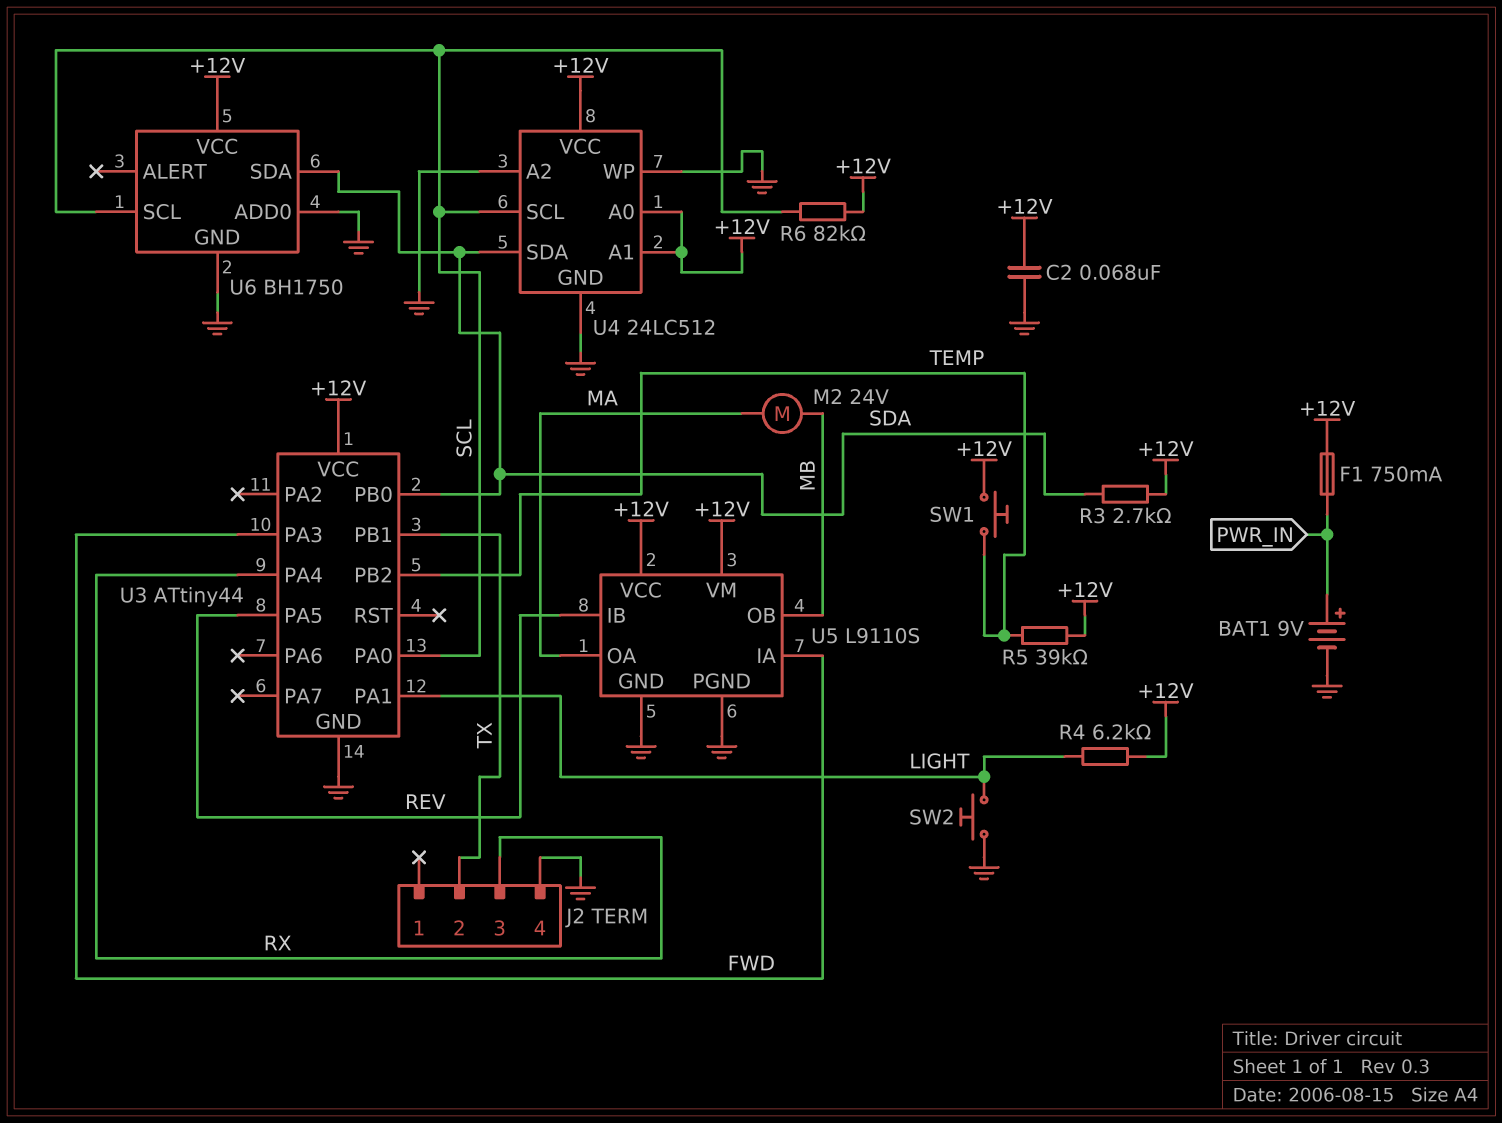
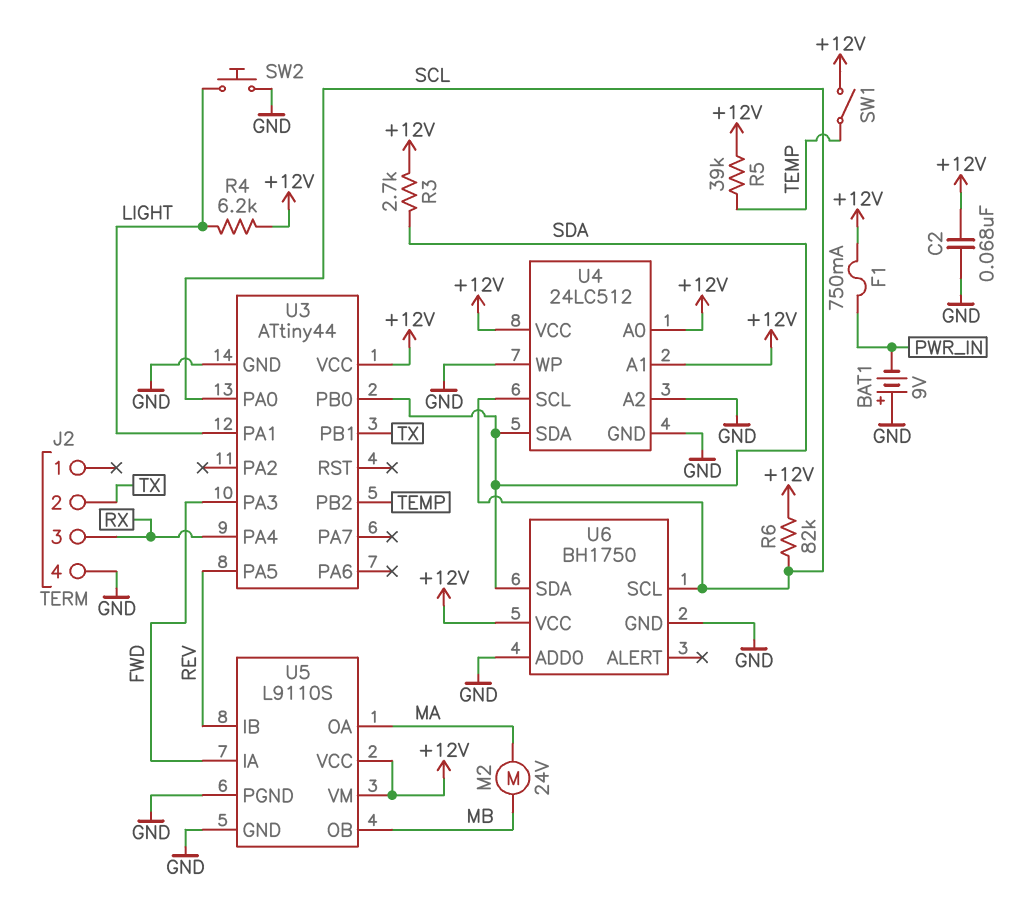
BAT1: 9V (plus PWR_IN, minus GND) -> 9V (plus GND, minus PWR_IN)
SW1: button (+12V, TEMP) -> switch (+12V, TEMP)

